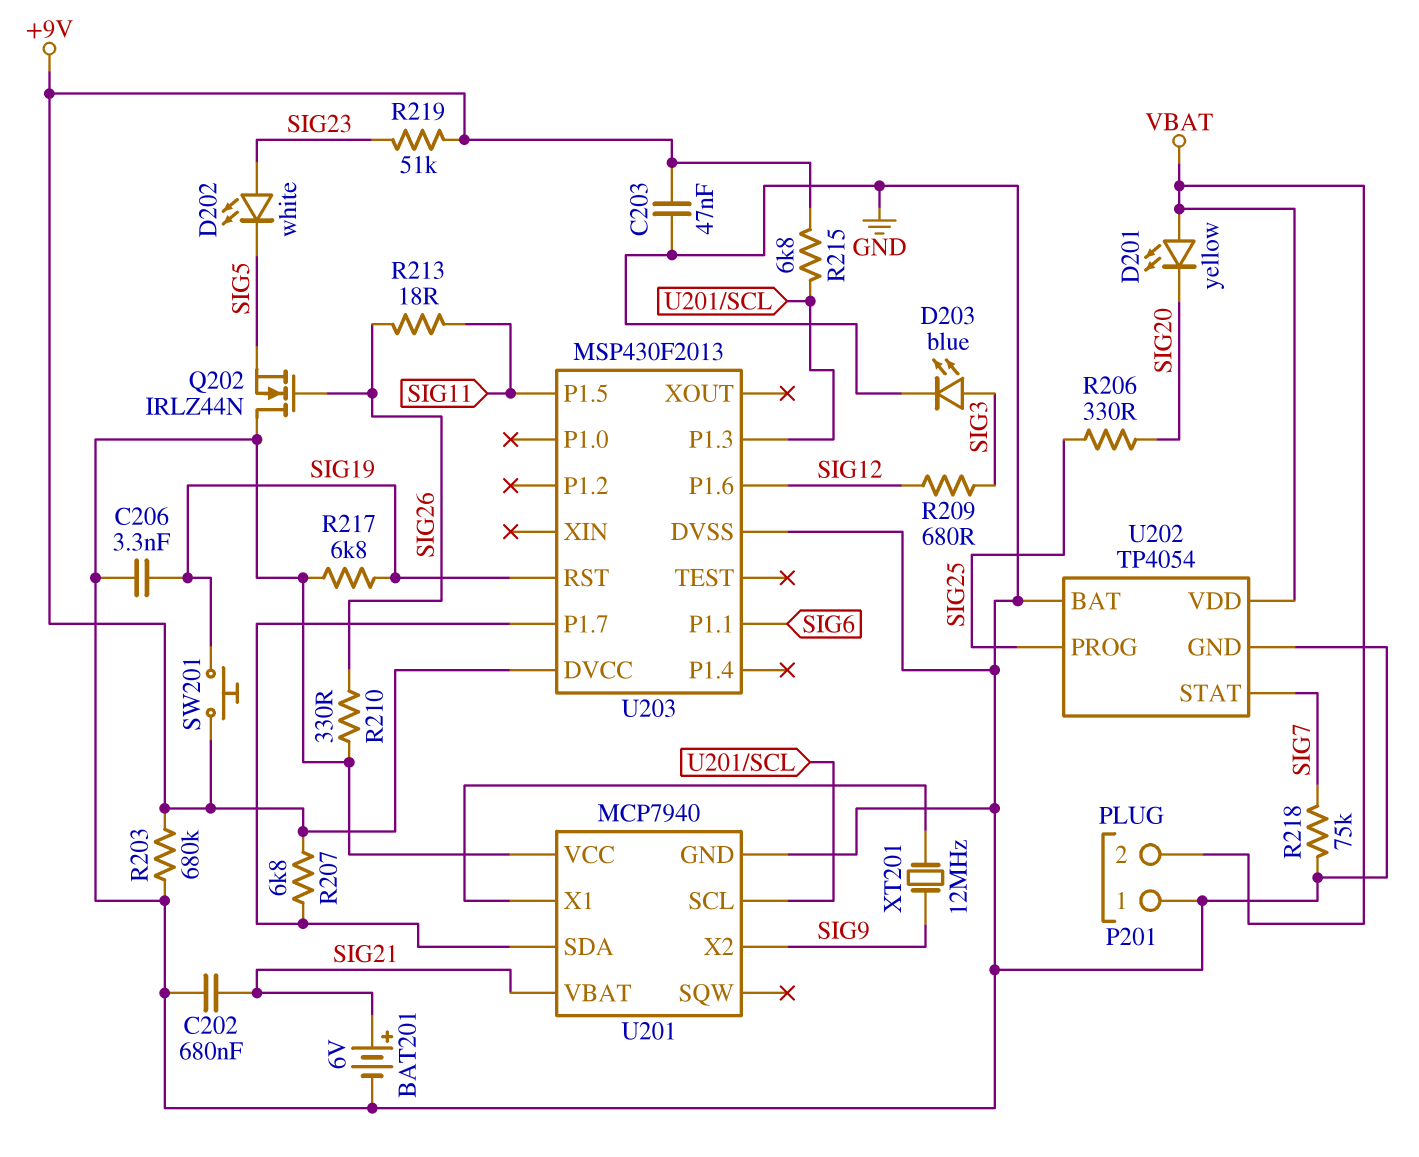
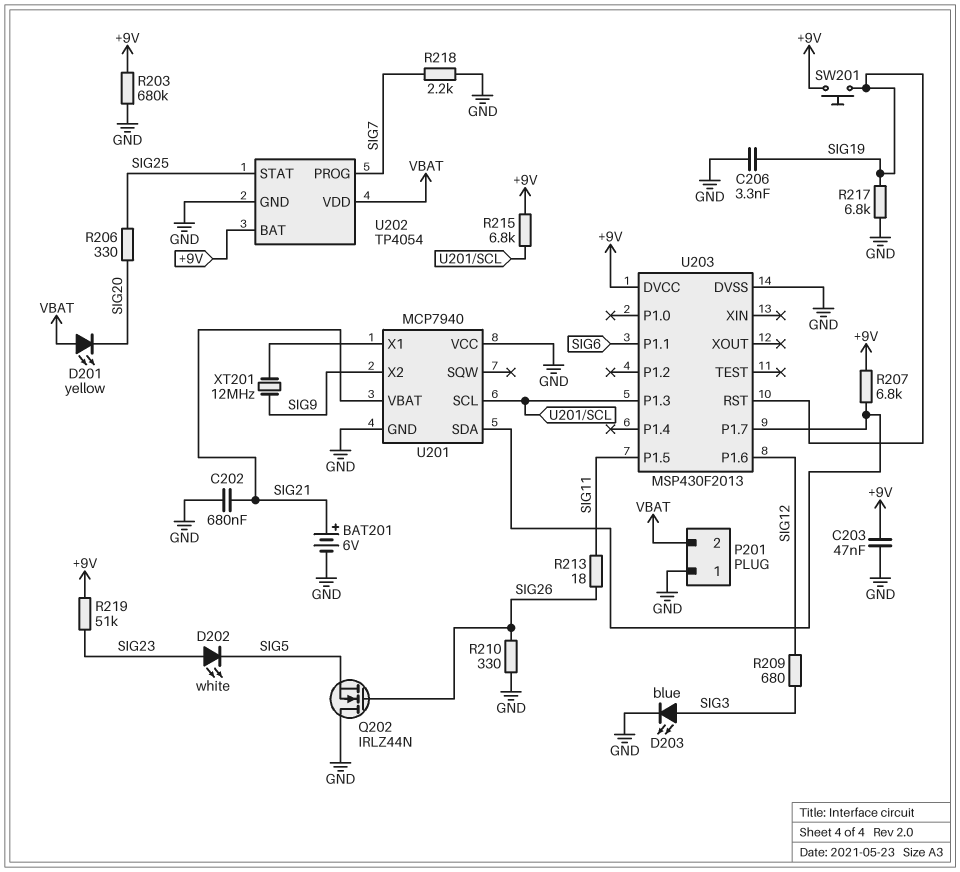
R218: 75k (GND, SIG7) -> 2.2k (GND, SIG7)
U202 pin BAT: GND -> +9V
U202 pin PROG: SIG25 -> SIG7
U202 pin STAT: SIG7 -> SIG25

